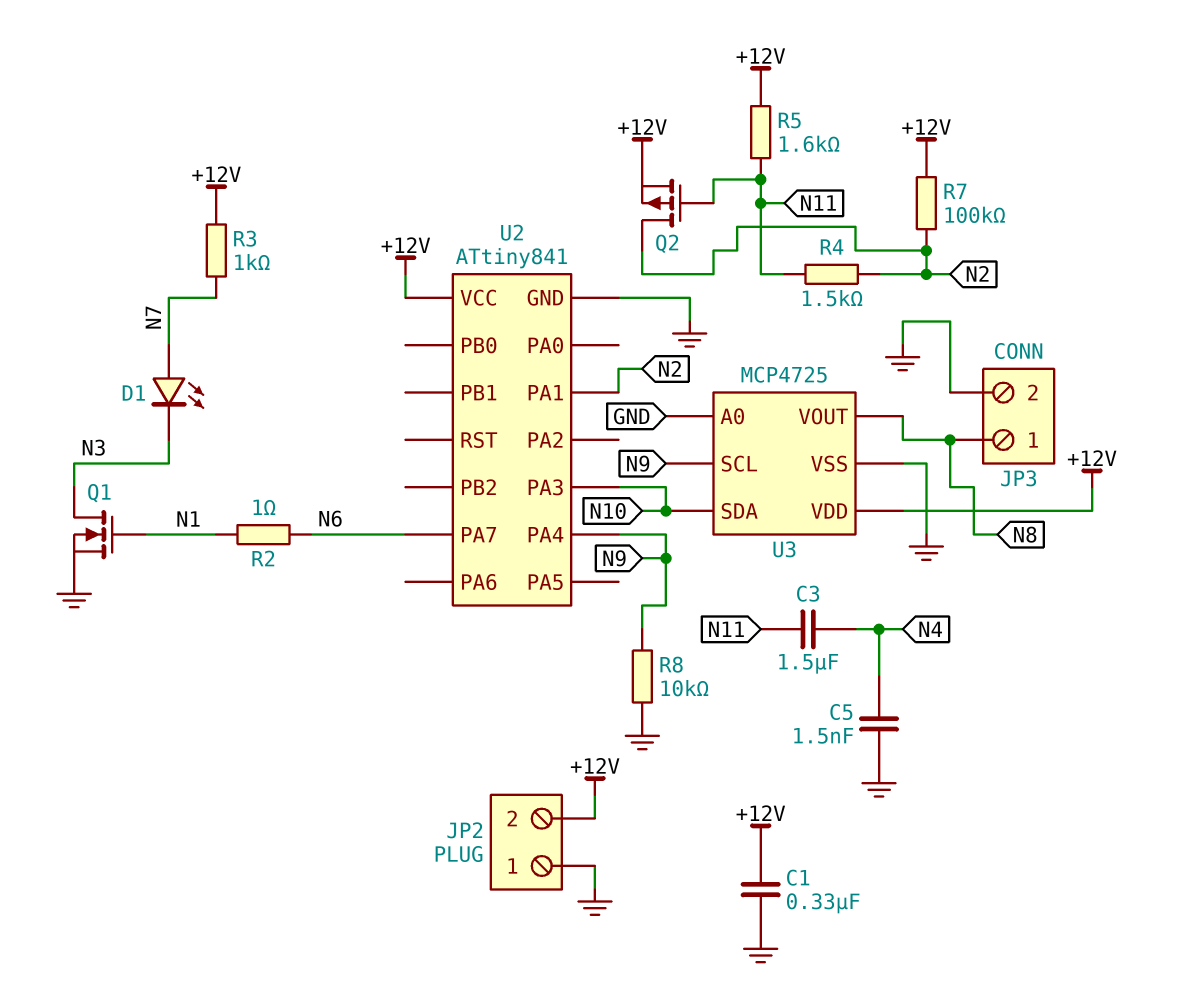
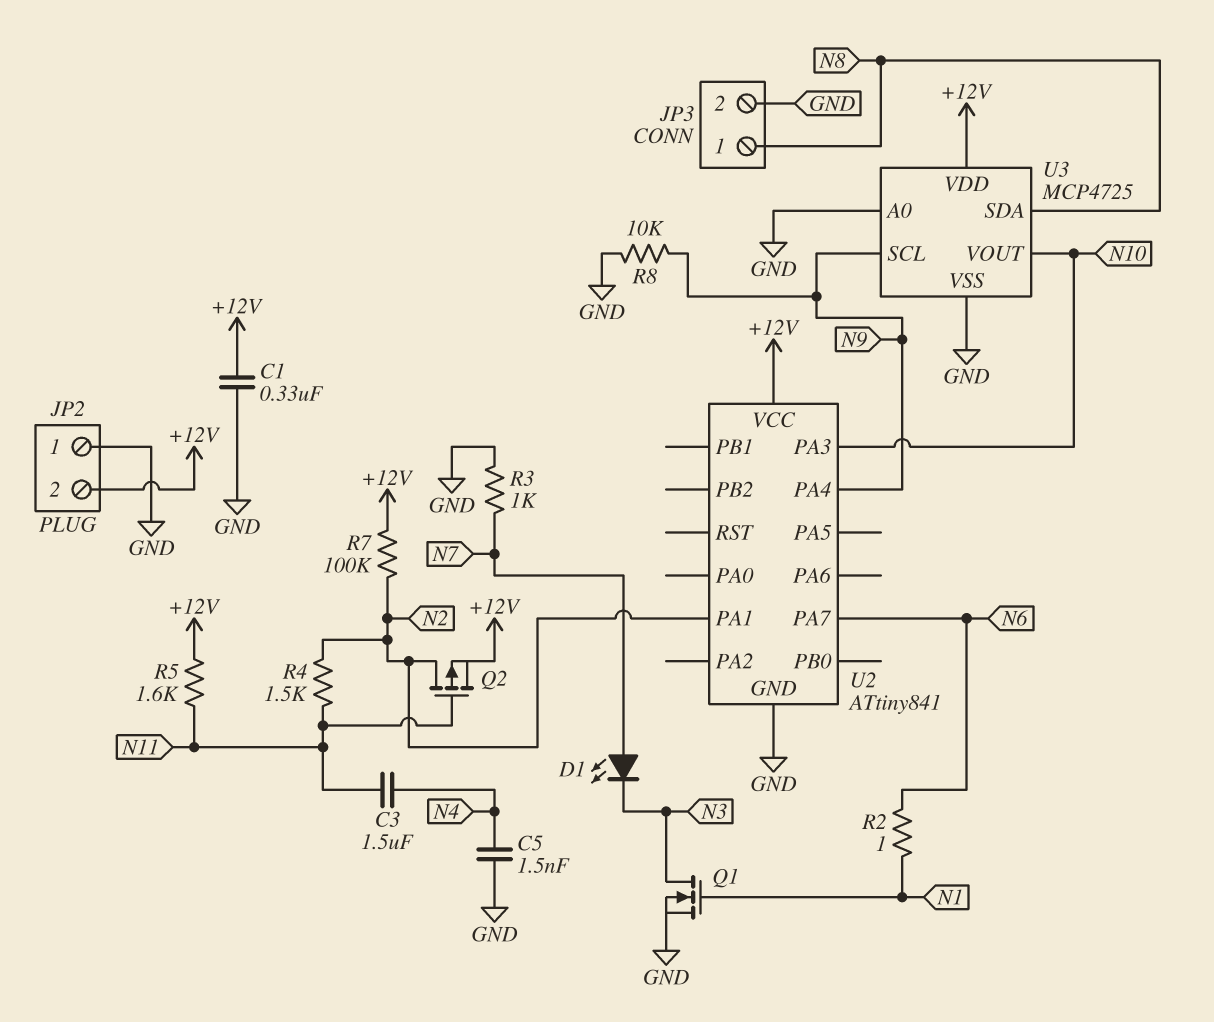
R3: 1k (+12V, N7) -> 1k (GND, N7)
U3 pin SDA: N10 -> N8
U3 pin VOUT: N8 -> N10

